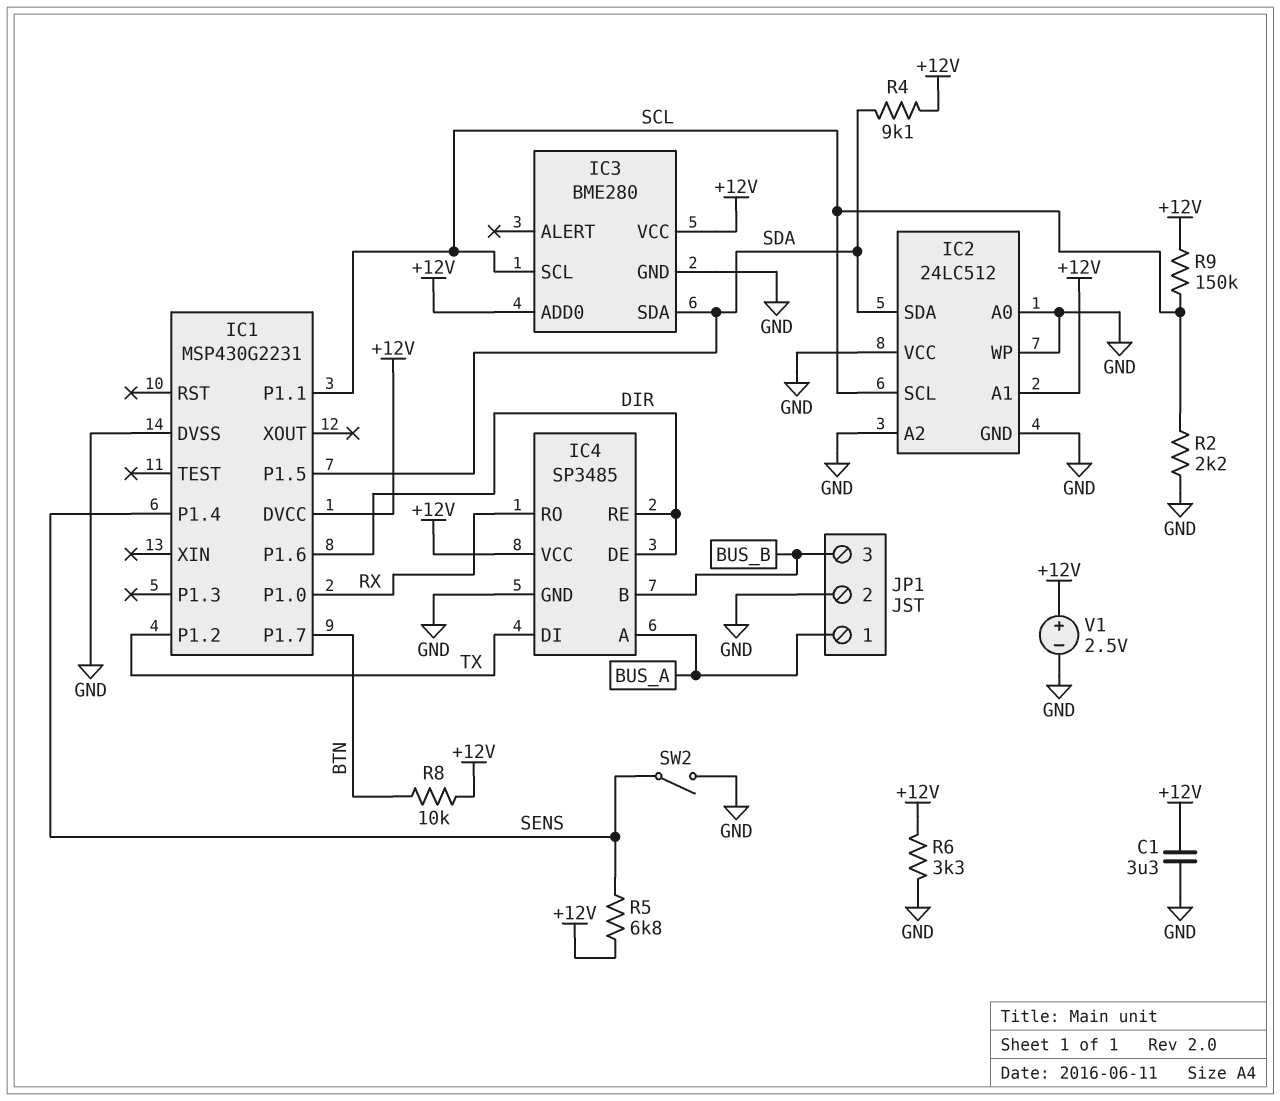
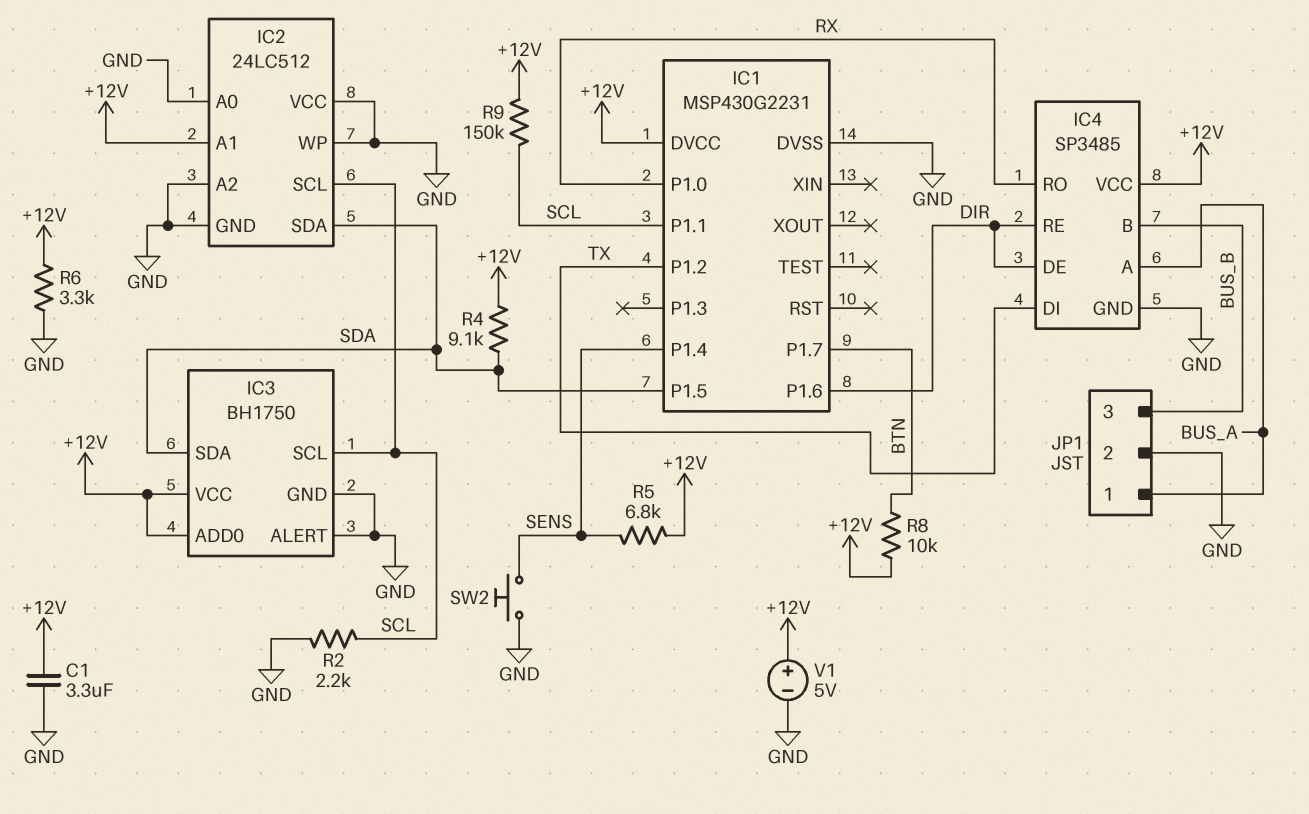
IC3: BME280 -> BH1750
IC3 pin ALERT: none -> GND
SW2: switch (GND, SENS) -> button (GND, SENS)
V1: 2.5V (plus +12V, minus GND) -> 5V (plus +12V, minus GND)

